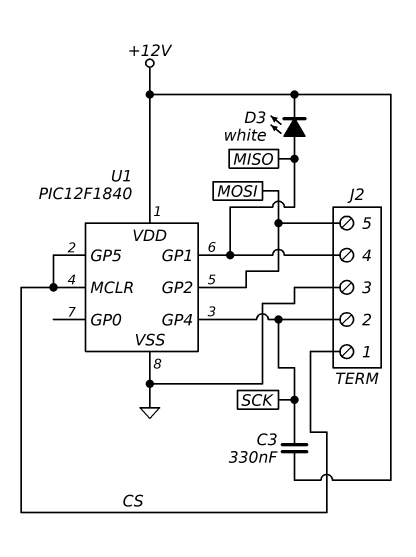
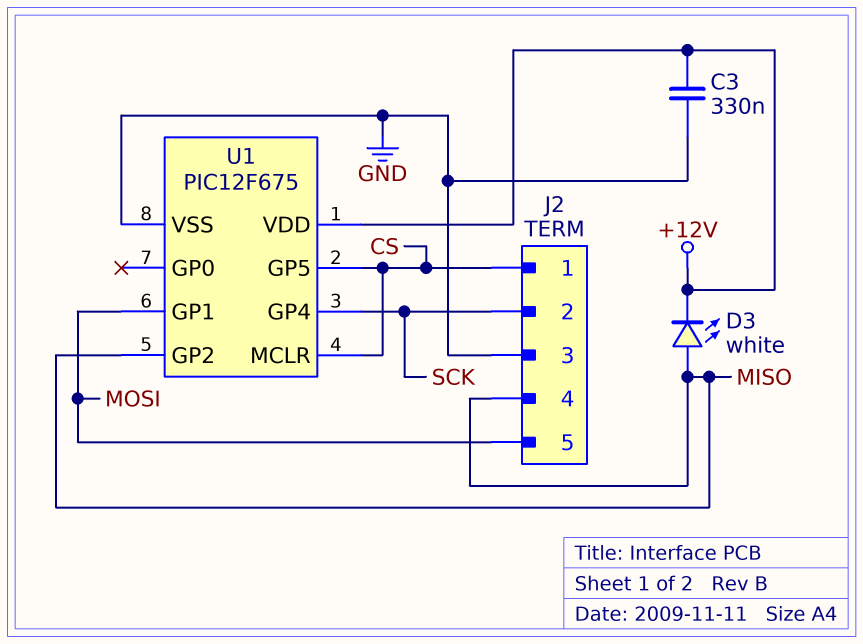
C3: 330nF (+12V, SCK) -> 330nF (+12V, GND)
U1: PIC12F1840 -> PIC12F675
U1 pin GP1: MISO -> MOSI
U1 pin GP2: MOSI -> MISO

